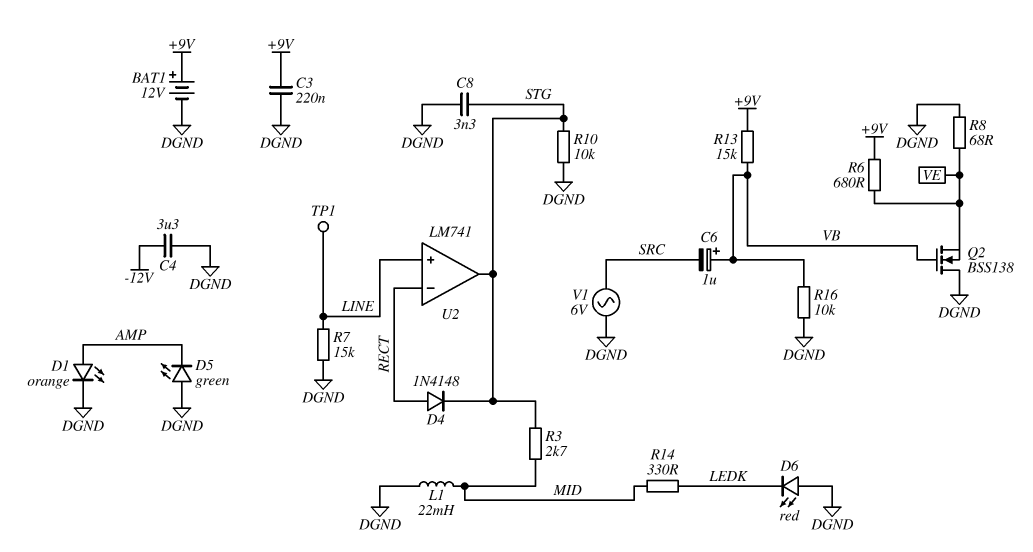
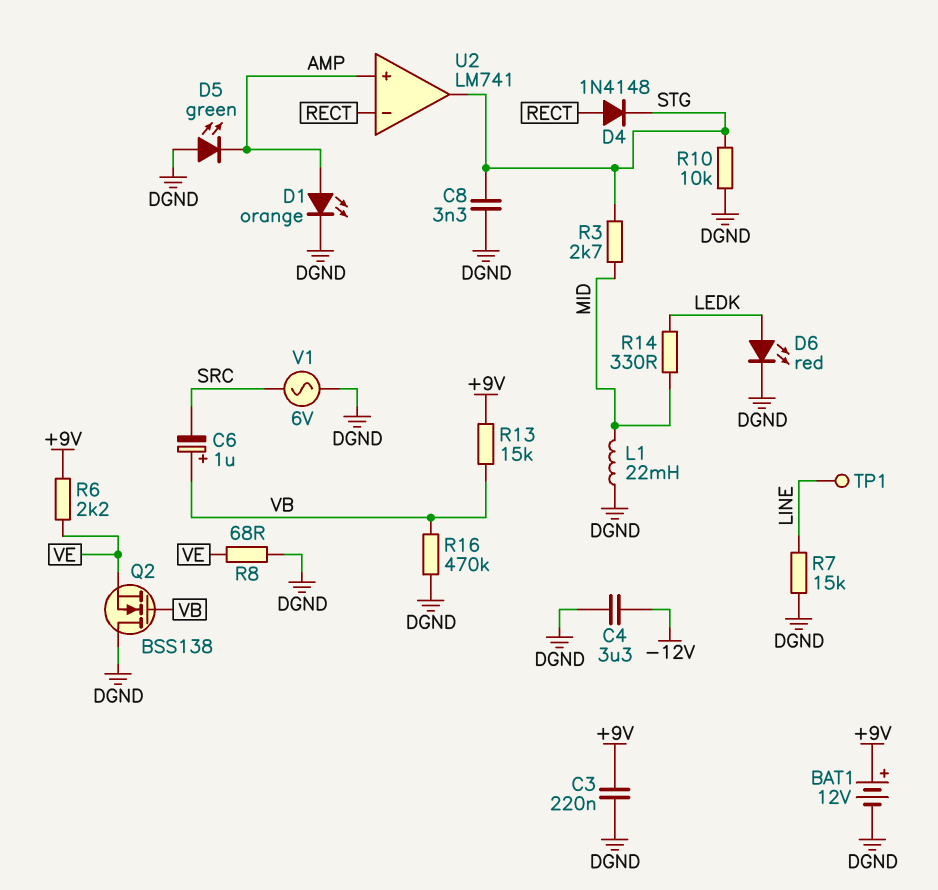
D6: LED red (A DGND, K LEDK) -> LED red (A LEDK, K DGND)
R6: 680 (+9V, VE) -> 2.2k (+9V, VE)
R16: 10k (DGND, VB) -> 470k (DGND, VB)
U2 pin in+: LINE -> AMP

